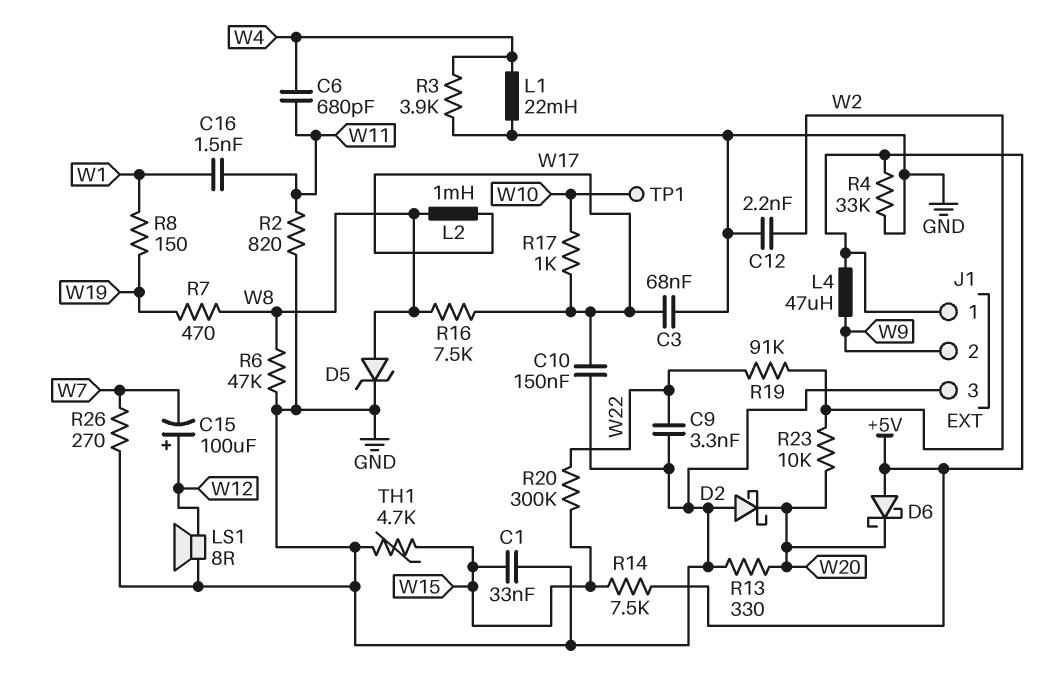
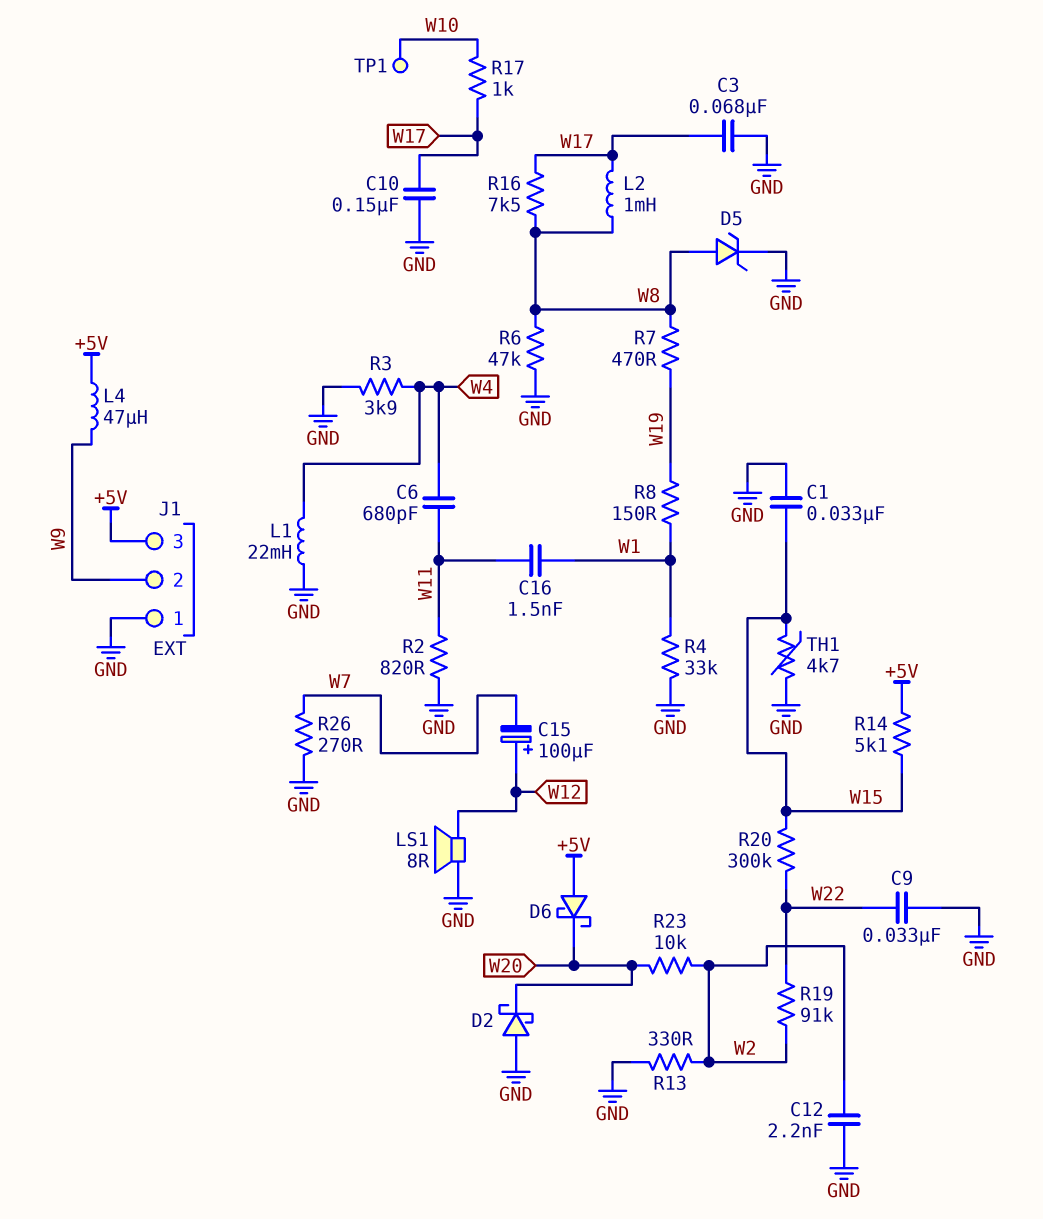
C9: 3.3nF (GND, W22) -> 33nF (GND, W22)
J1 pin 1: +5V -> GND
J1 pin 3: GND -> +5V
R4: 33k (+5V, GND) -> 33k (GND, W1)
R13: 330 (GND, W20) -> 330 (GND, W2)
R14: 7.5k (+5V, W15) -> 5.1k (+5V, W15)

